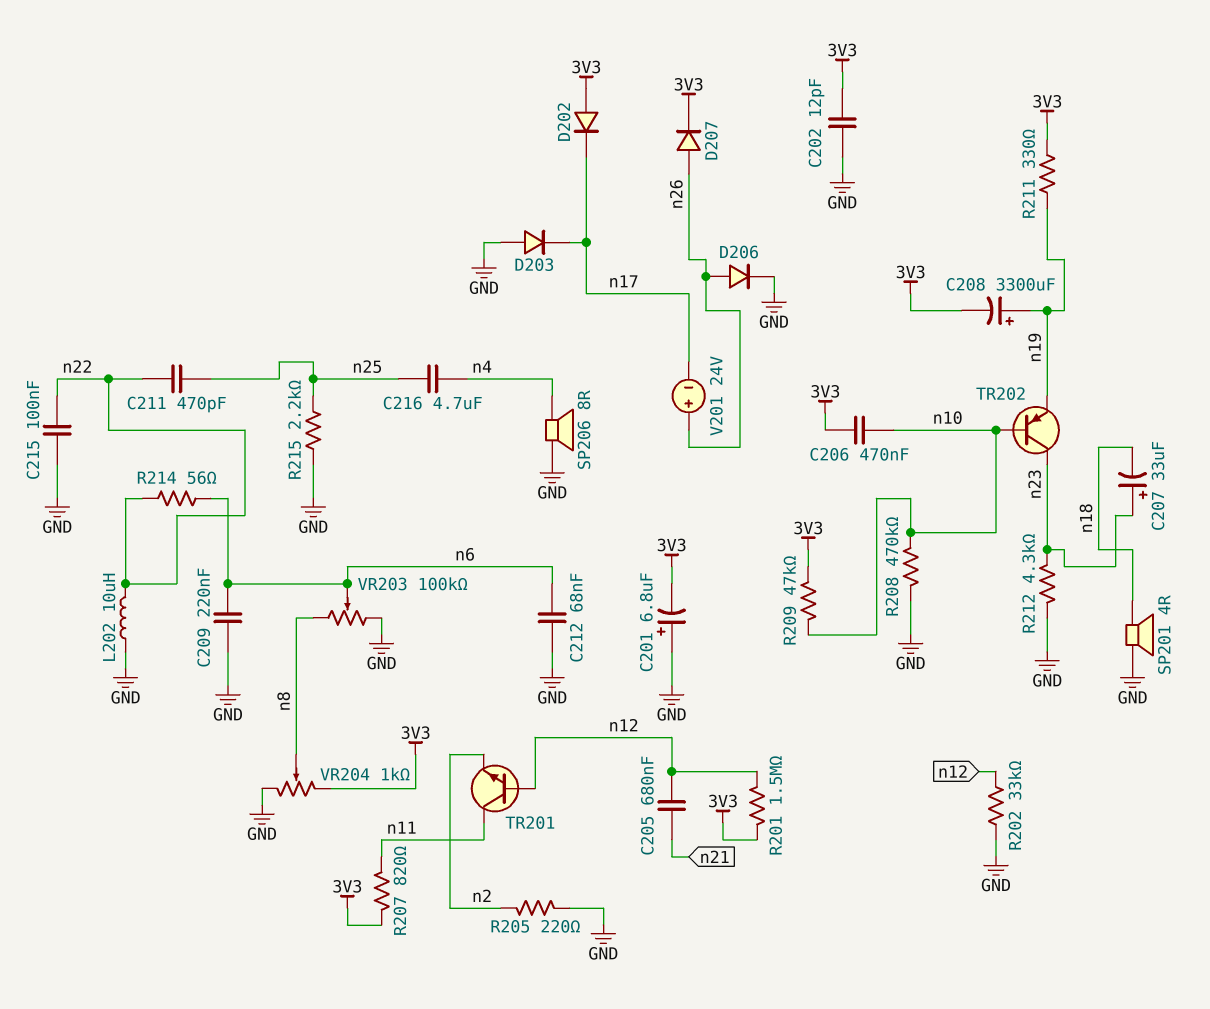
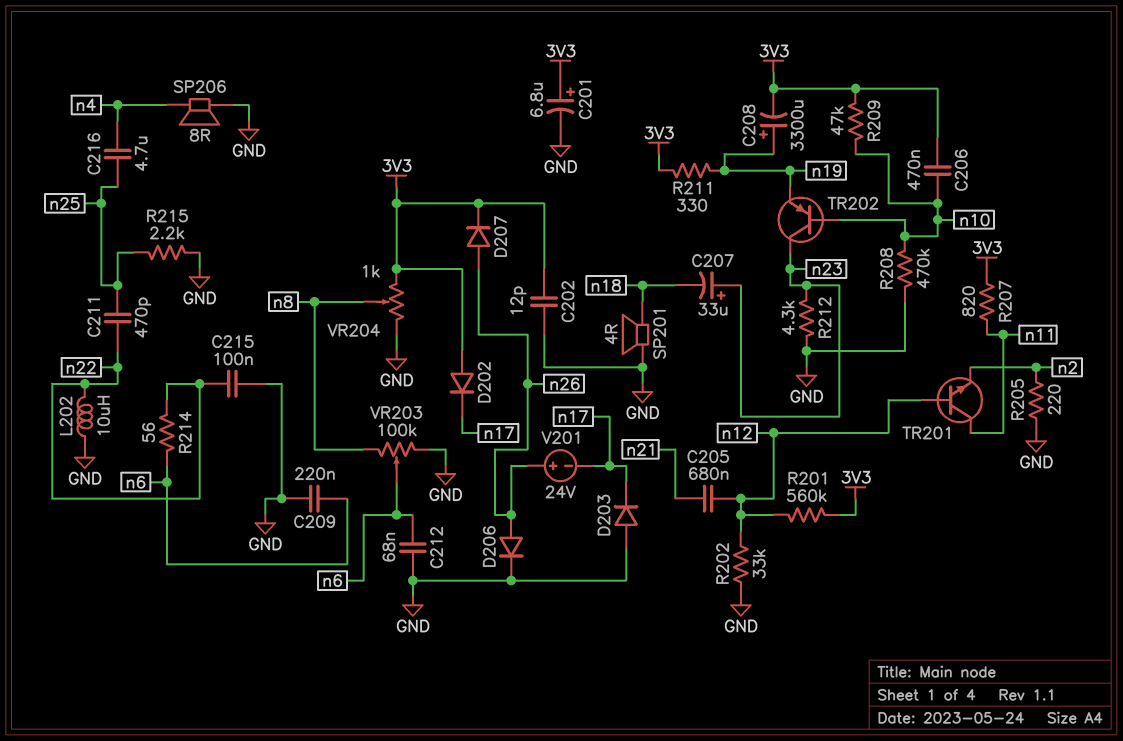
C201: 6.8uF (plus GND, minus 3V3) -> 6.8uF (plus 3V3, minus GND)
R201: 1.5M (3V3, n12) -> 560k (3V3, n12)

